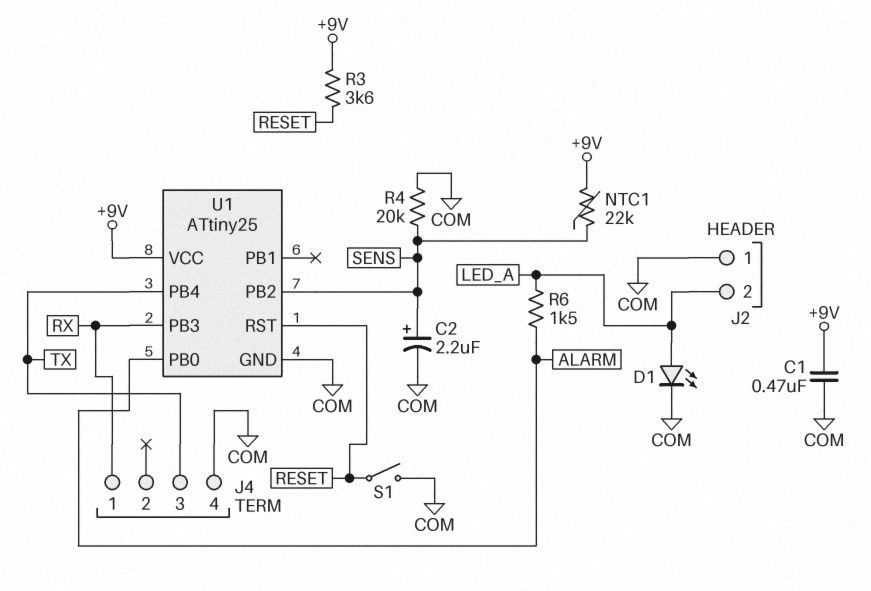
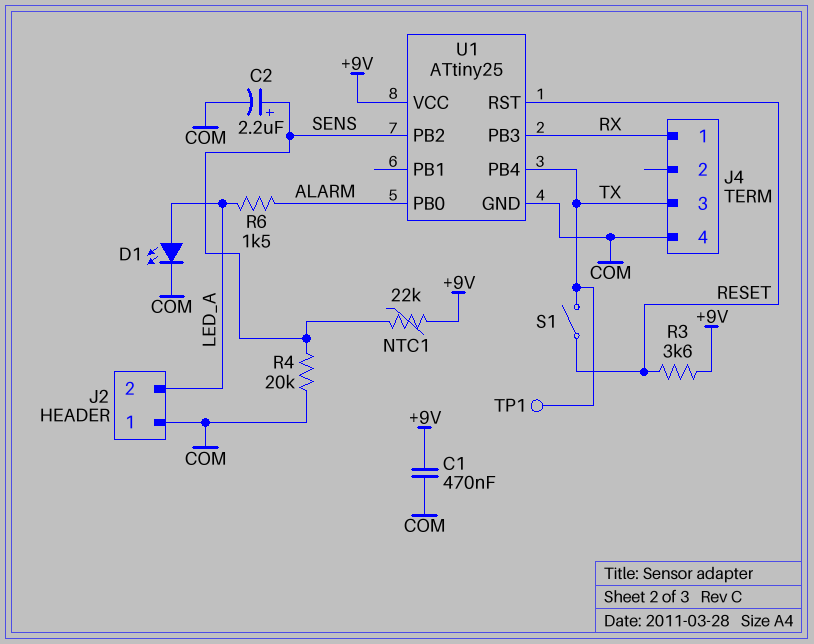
S1: switch (COM, RESET) -> switch (RESET, TX)
TP1: none -> test point (TX)

